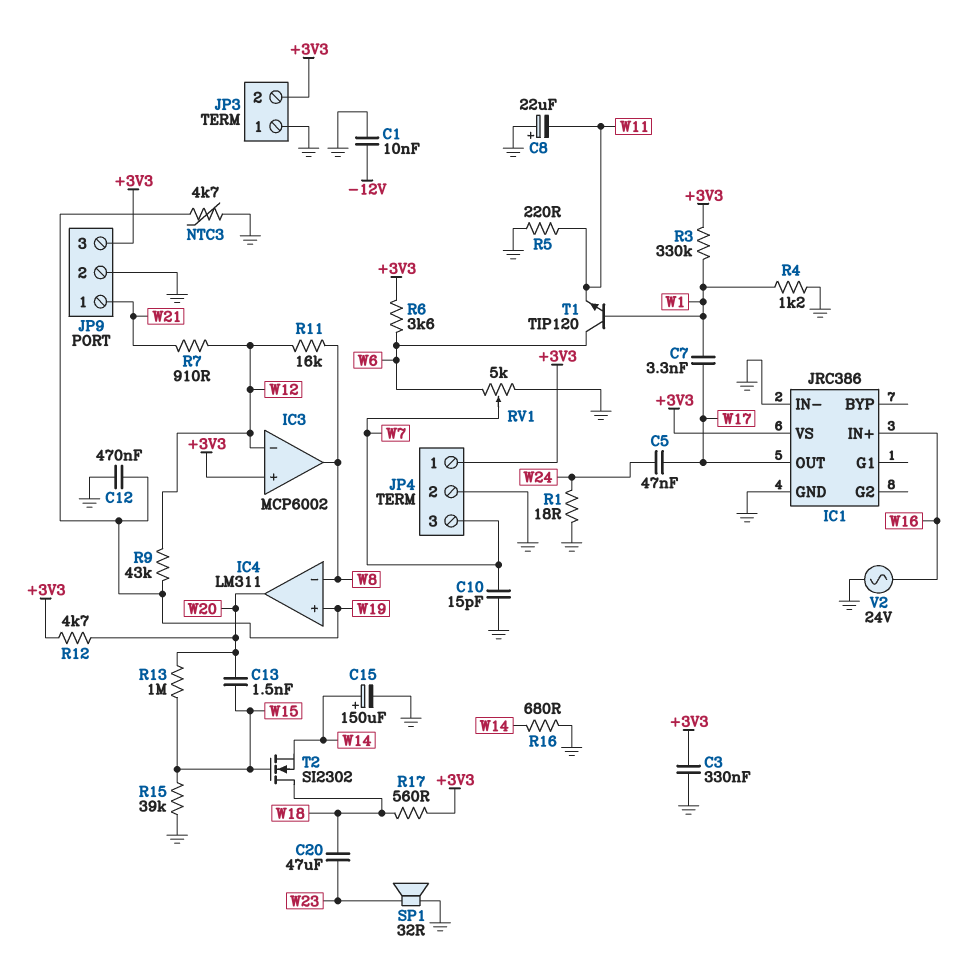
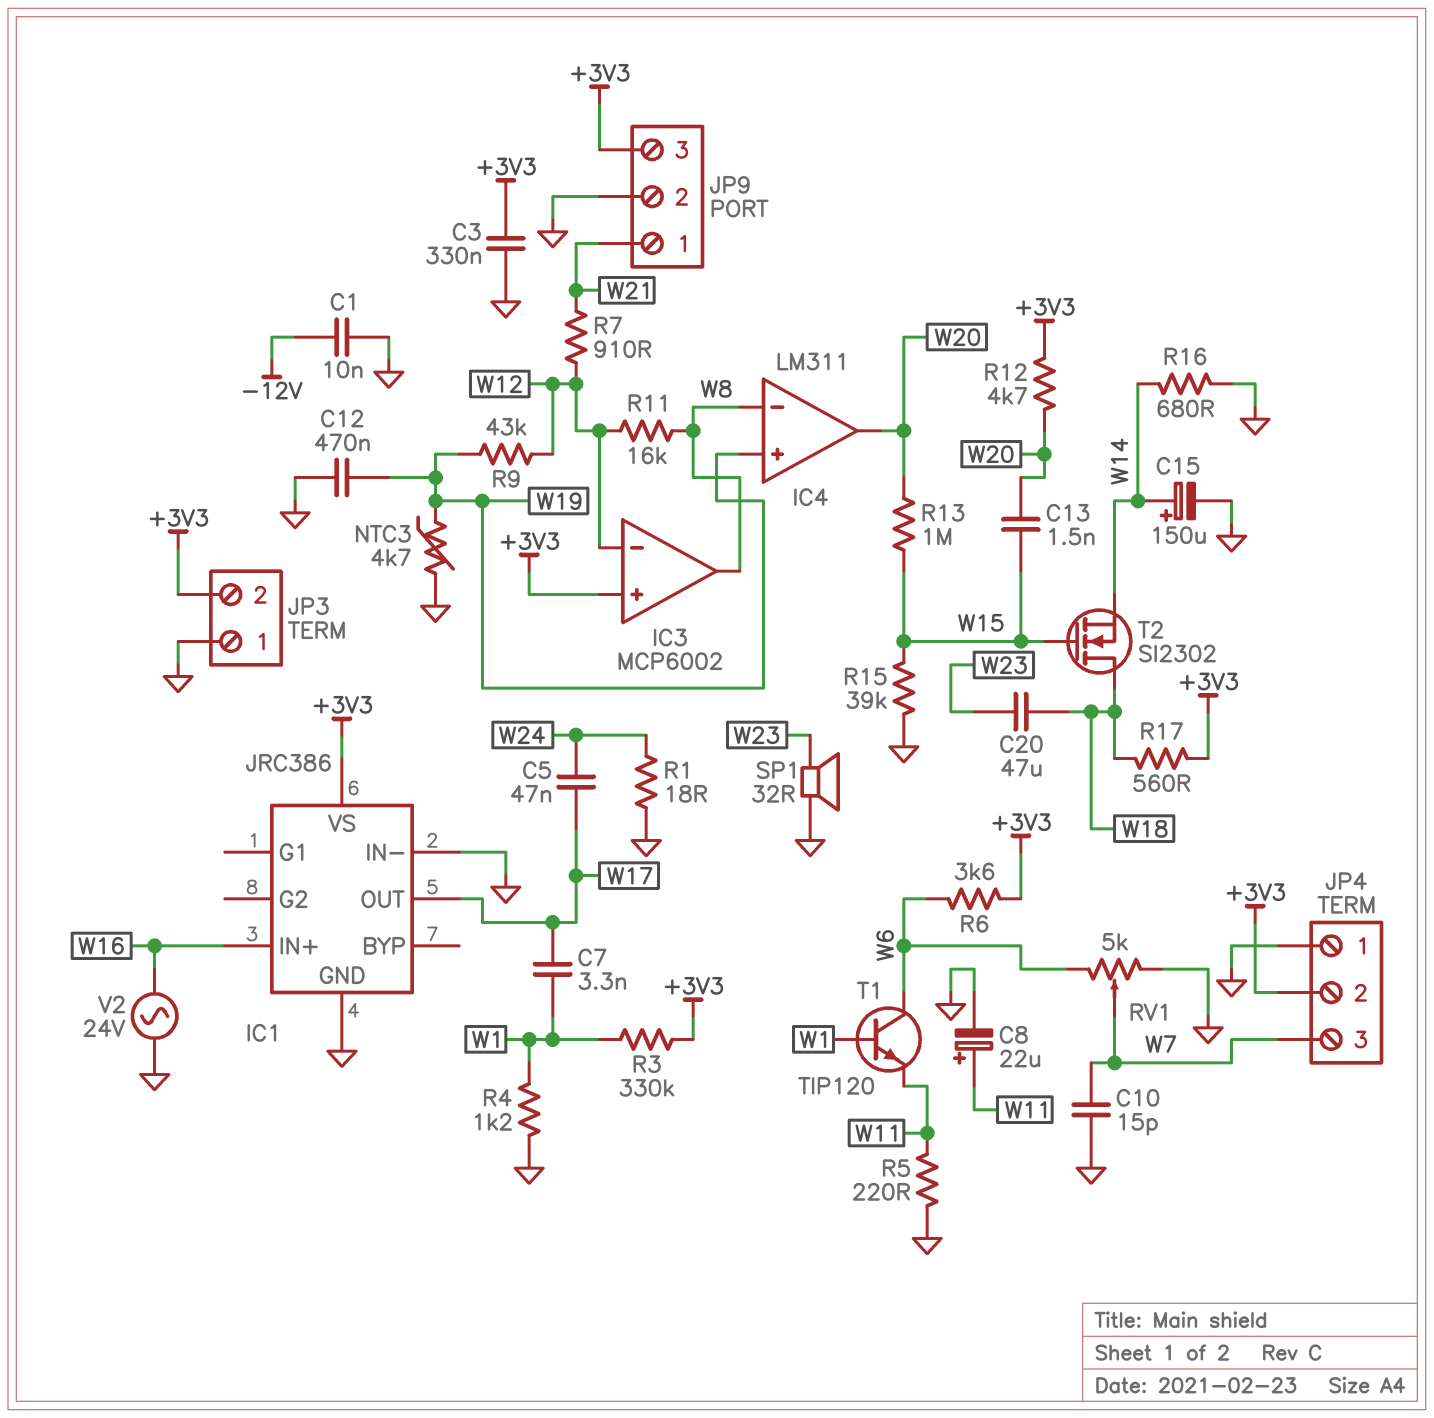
C8: 22uF (plus GND, minus W11) -> 22uF (plus W11, minus GND)
JP4 pin 1: +3V3 -> GND
JP4 pin 2: GND -> +3V3

